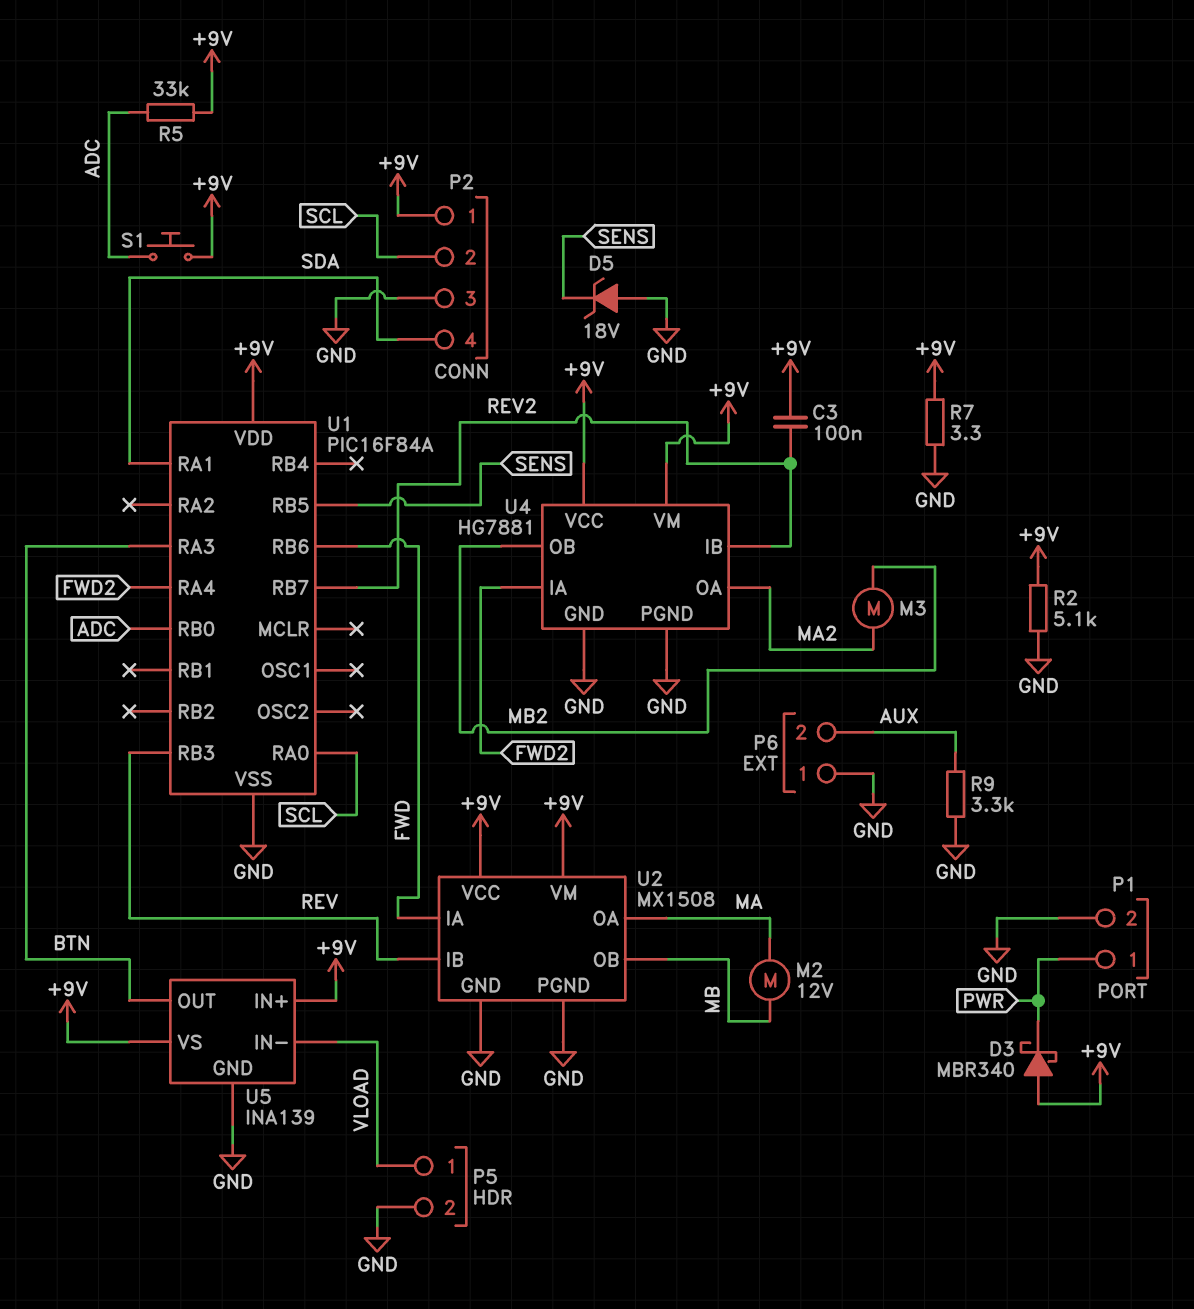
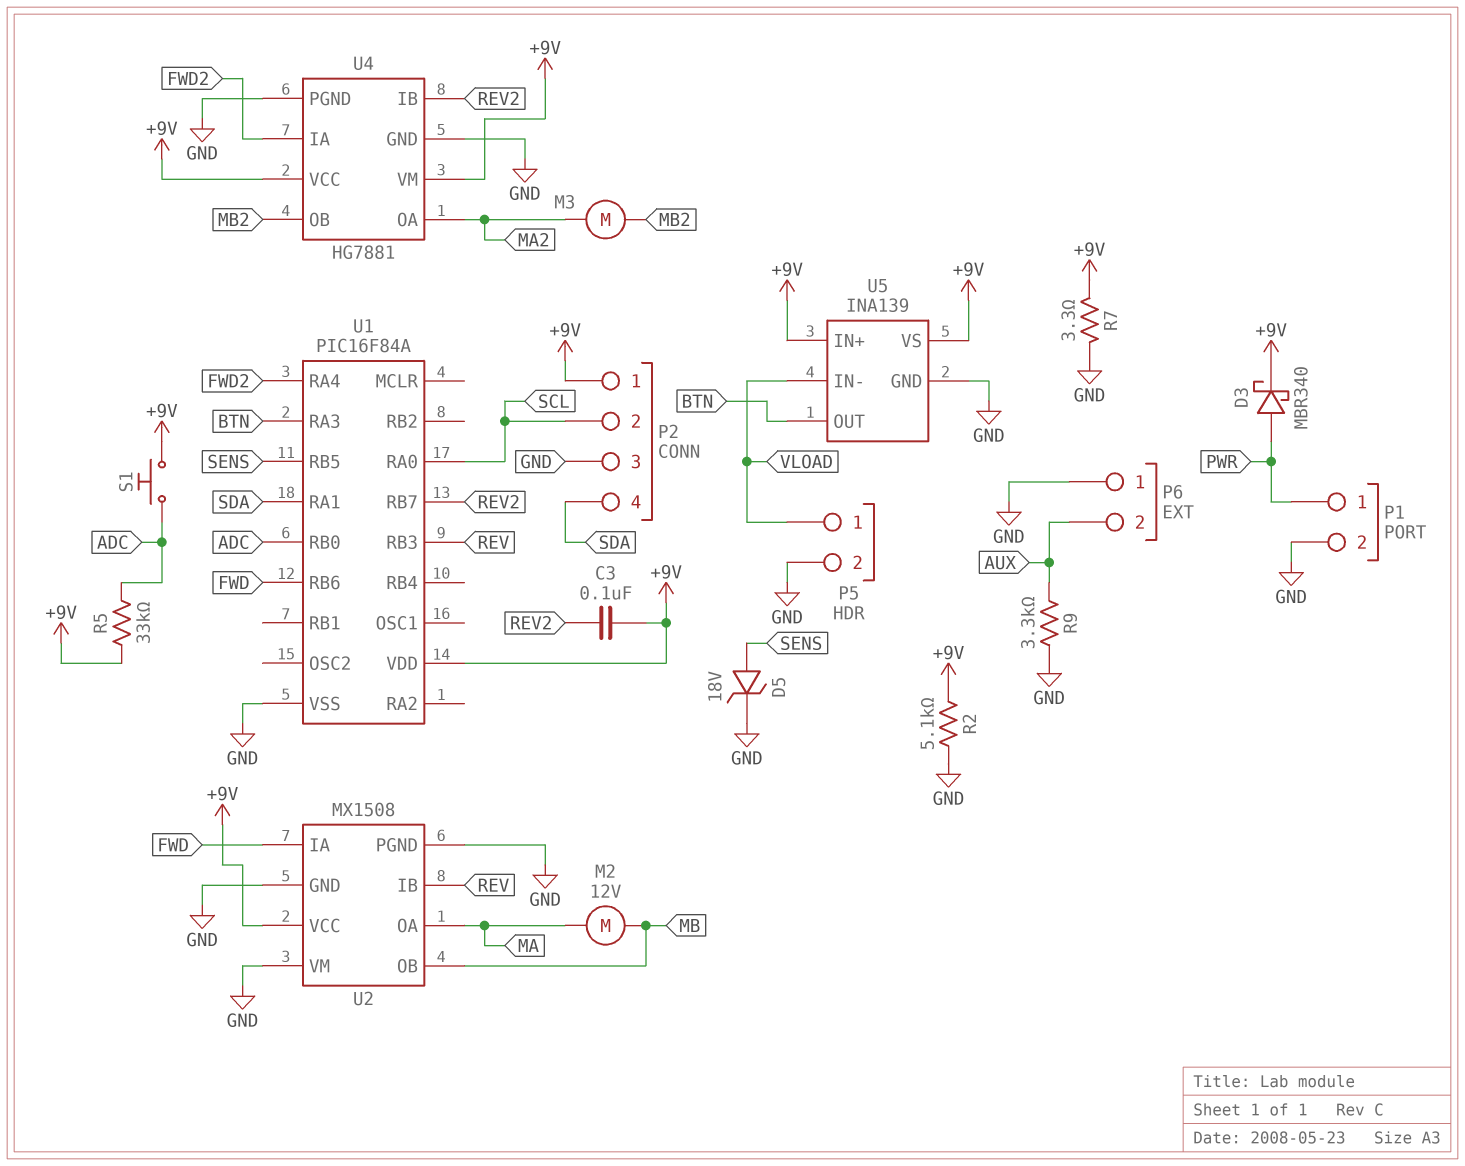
D3: schottky MBR340 (A +9V, K PWR) -> schottky MBR340 (A PWR, K +9V)
D5: zener 18V (A GND, K SENS) -> zener 18V (A SENS, K GND)
U2 pin VM: +9V -> GND

